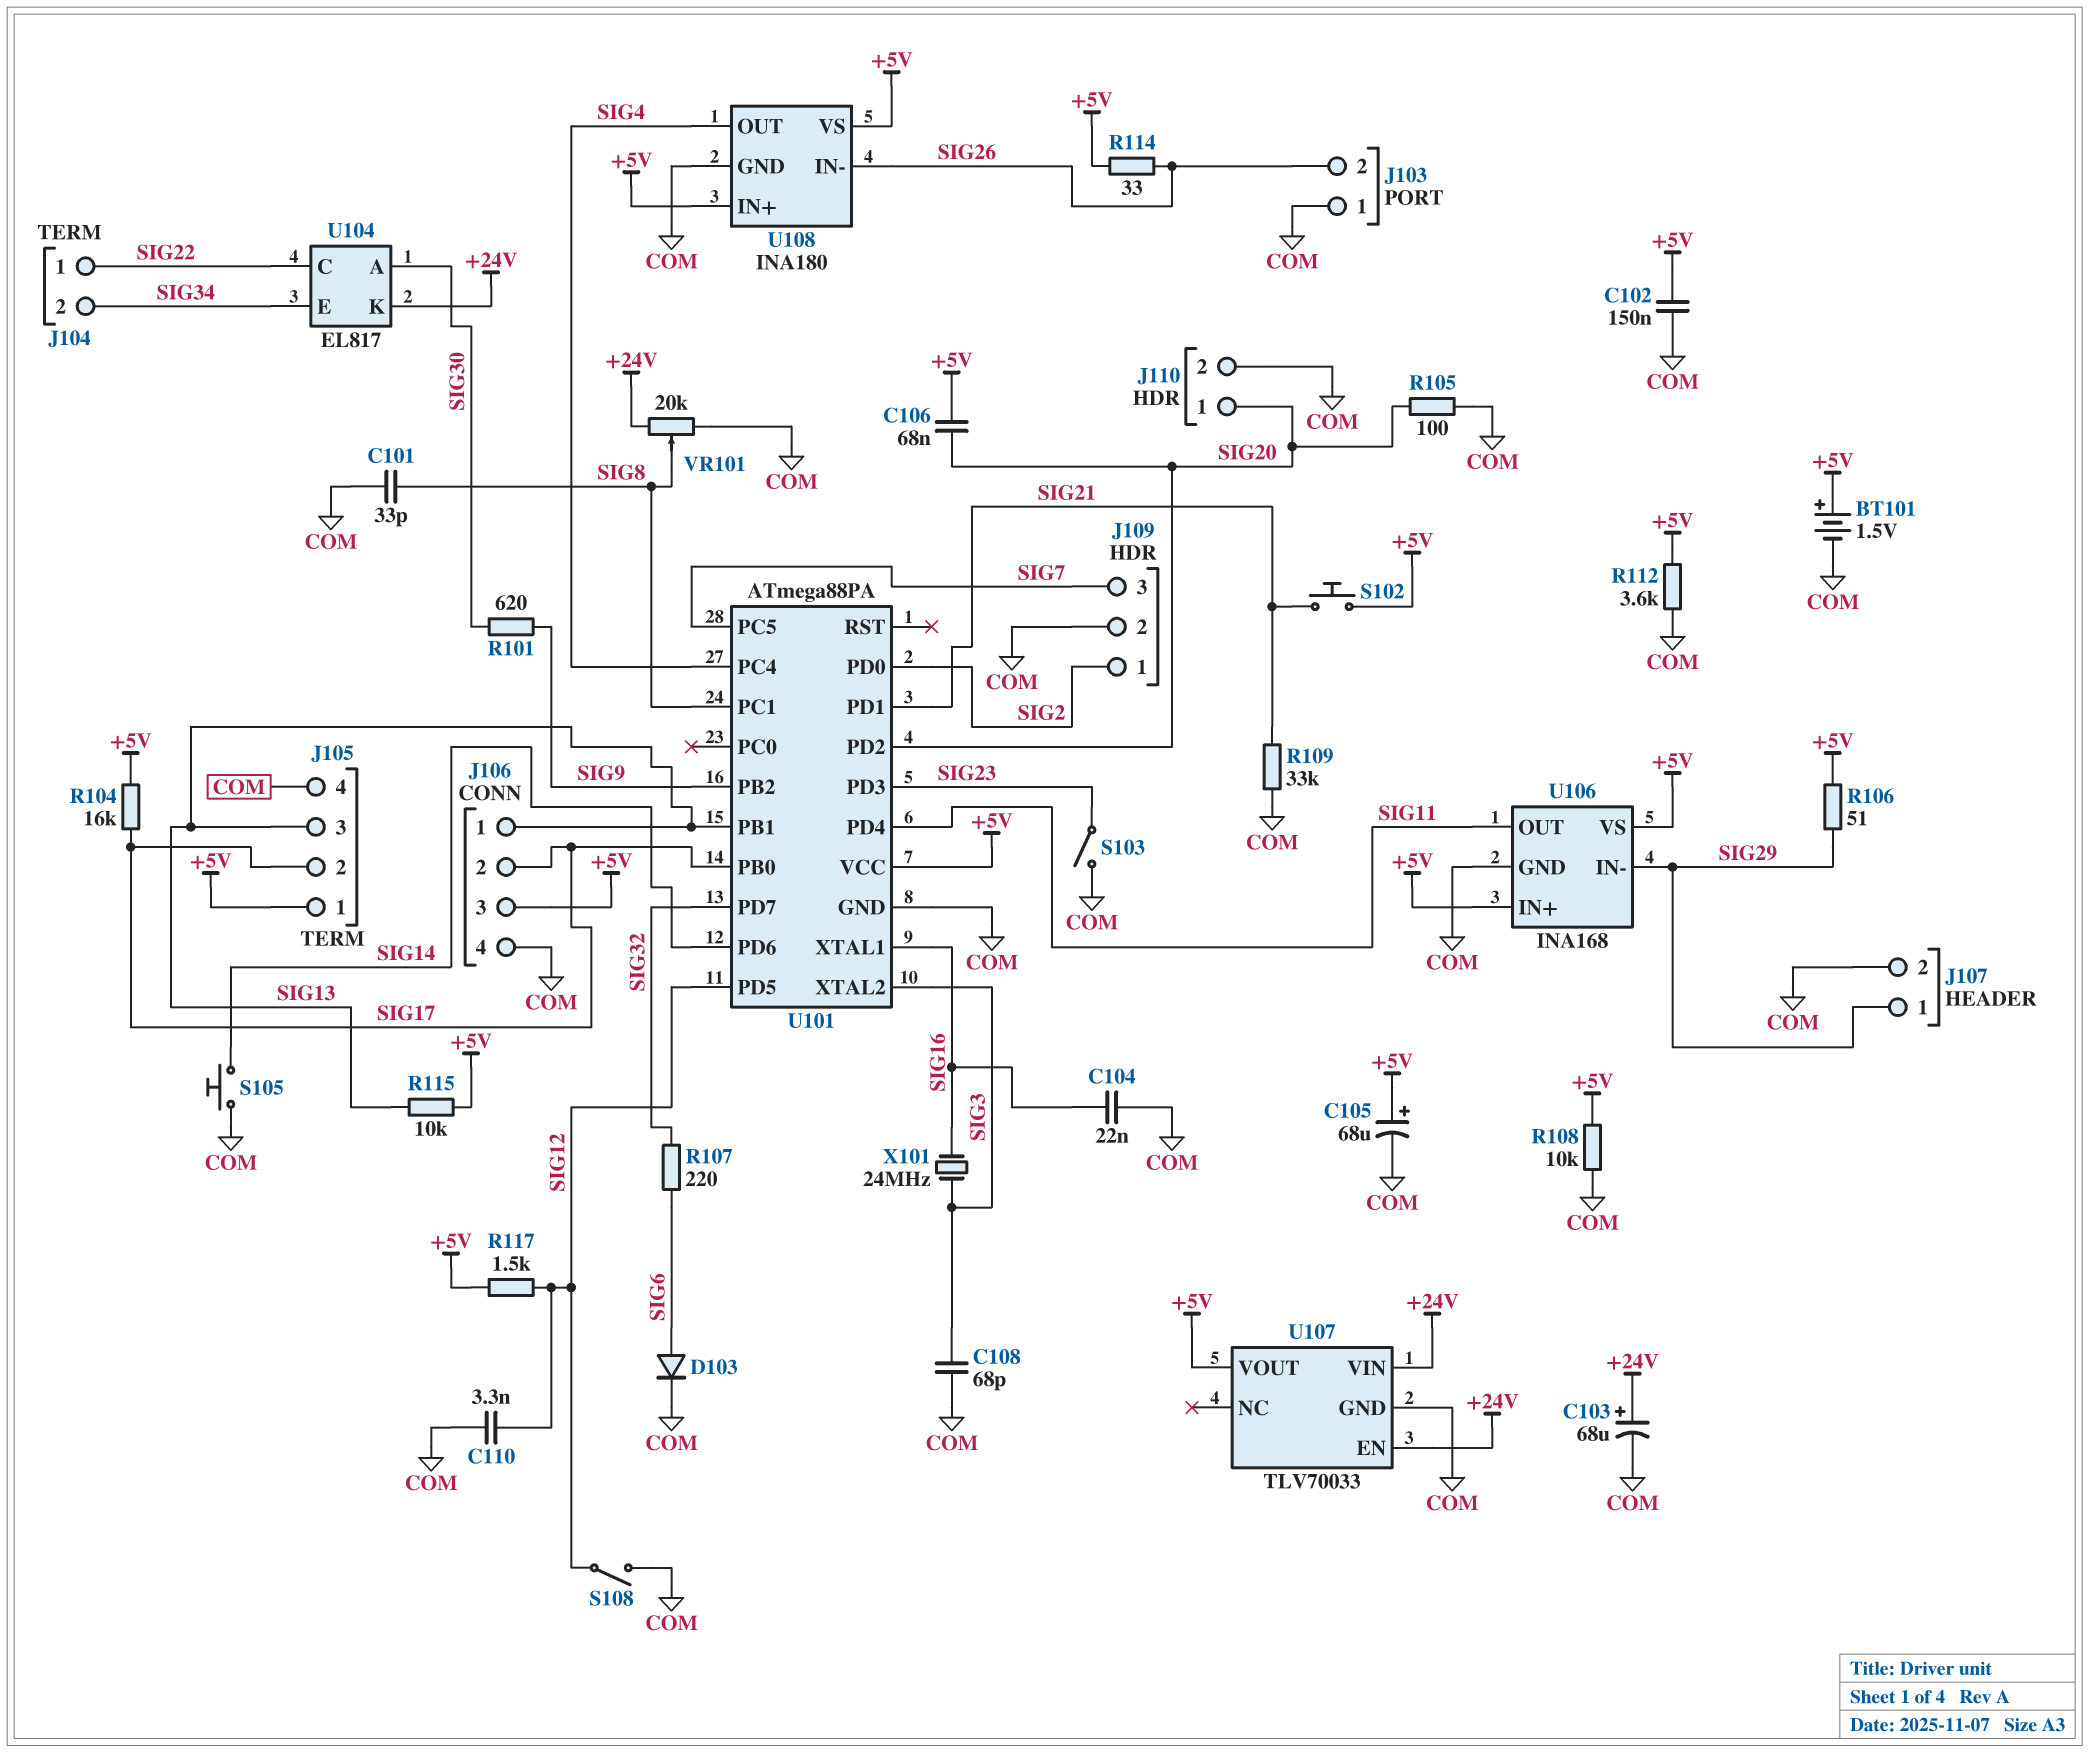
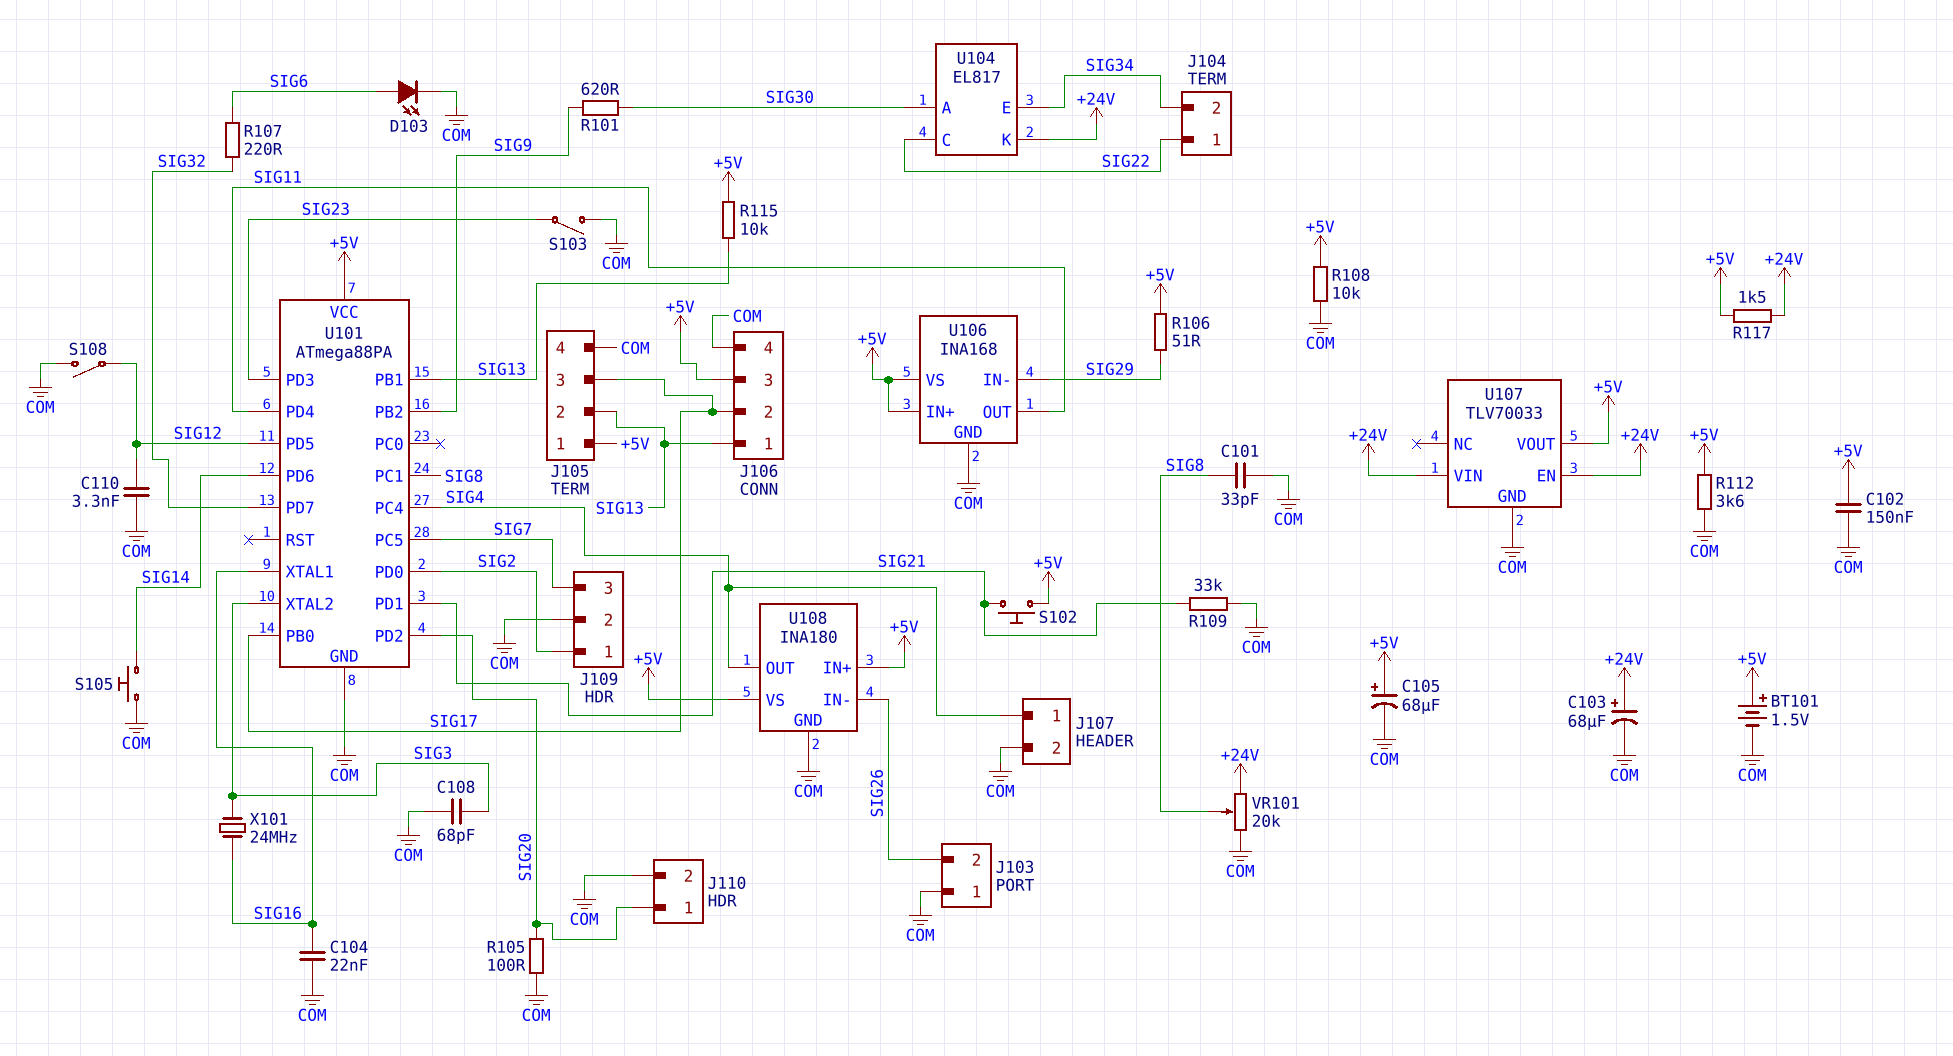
C106: 68nF (+5V, SIG20) -> none
D103: diode (A SIG6, K COM) -> LED (A SIG6, K COM)
J105 pin 2: SIG17 -> SIG13
J105 pin 3: SIG13 -> SIG17
J107 pin 1: SIG29 -> SIG4
R104: 16k (+5V, SIG17) -> none
R114: 33 (+5V, SIG26) -> none
R117: 1.5k (+5V, SIG12) -> 1.5k (+5V, +24V)

